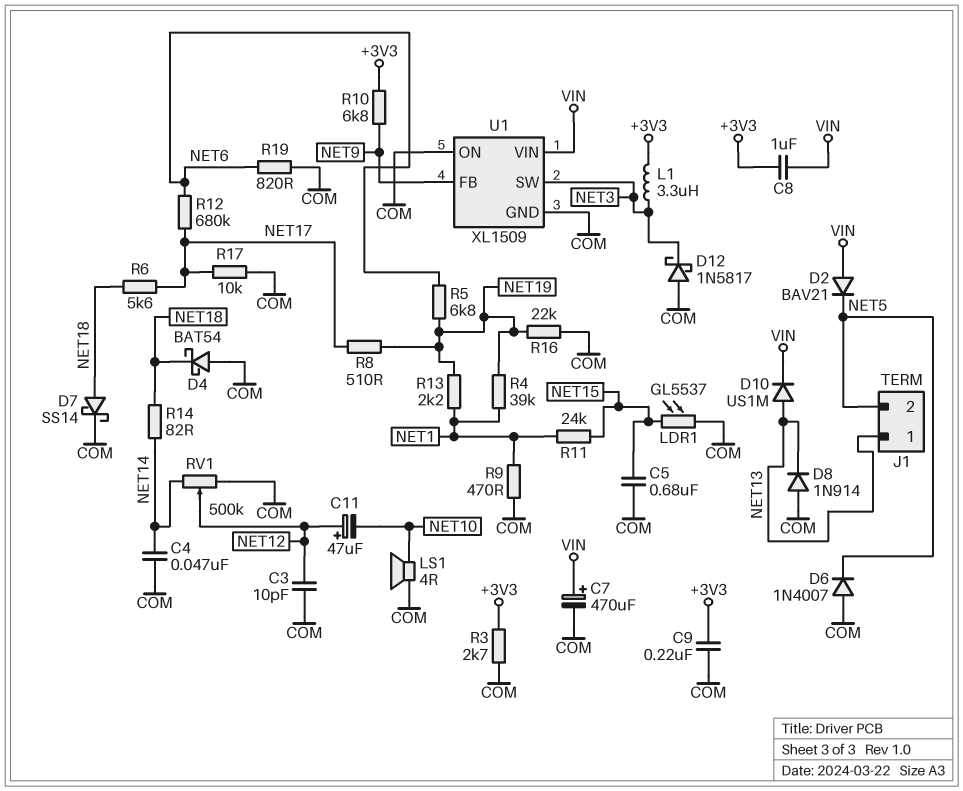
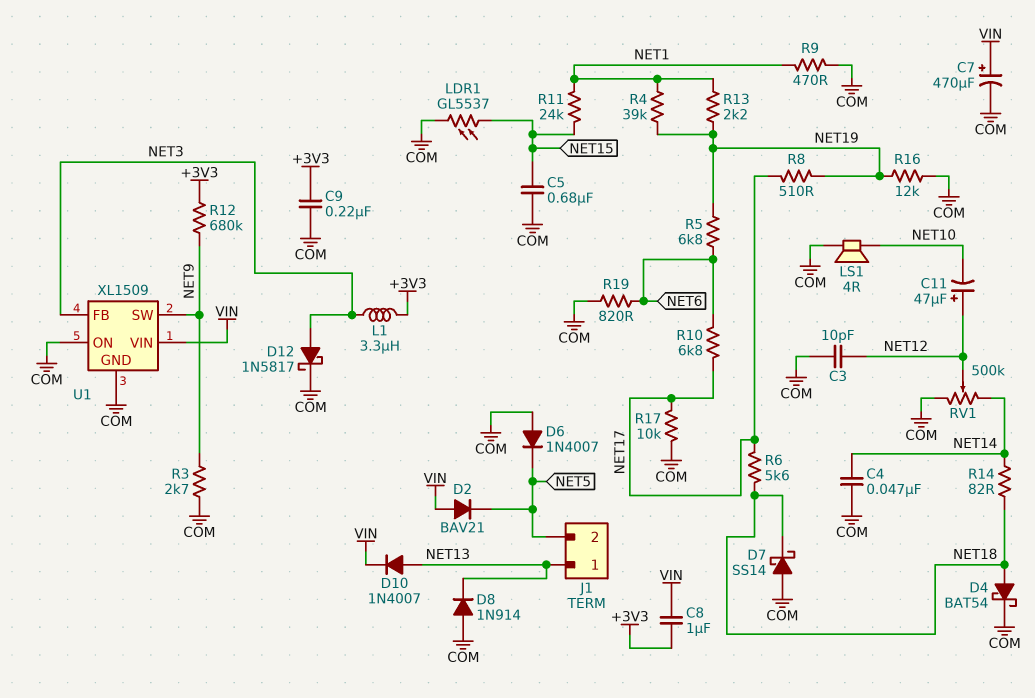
D4: schottky BAT54 (A COM, K NET18) -> schottky BAT54 (A NET18, K COM)
D7: schottky SS14 (A NET18, K COM) -> schottky SS14 (A COM, K NET18)
D10: diode US1M (A NET13, K VIN) -> diode 1N4007 (A NET13, K VIN)
D12: schottky 1N5817 (A COM, K NET3) -> schottky 1N5817 (A NET3, K COM)
R3: 2.7k (+3V3, COM) -> 2.7k (COM, NET9)
R10: 6.8k (+3V3, NET9) -> 6.8k (NET6, NET17)
R12: 680k (NET6, NET17) -> 680k (+3V3, NET9)
R16: 22k (COM, NET19) -> 12k (COM, NET19)
U1 pin FB: NET9 -> NET3
U1 pin SW: NET3 -> NET9

